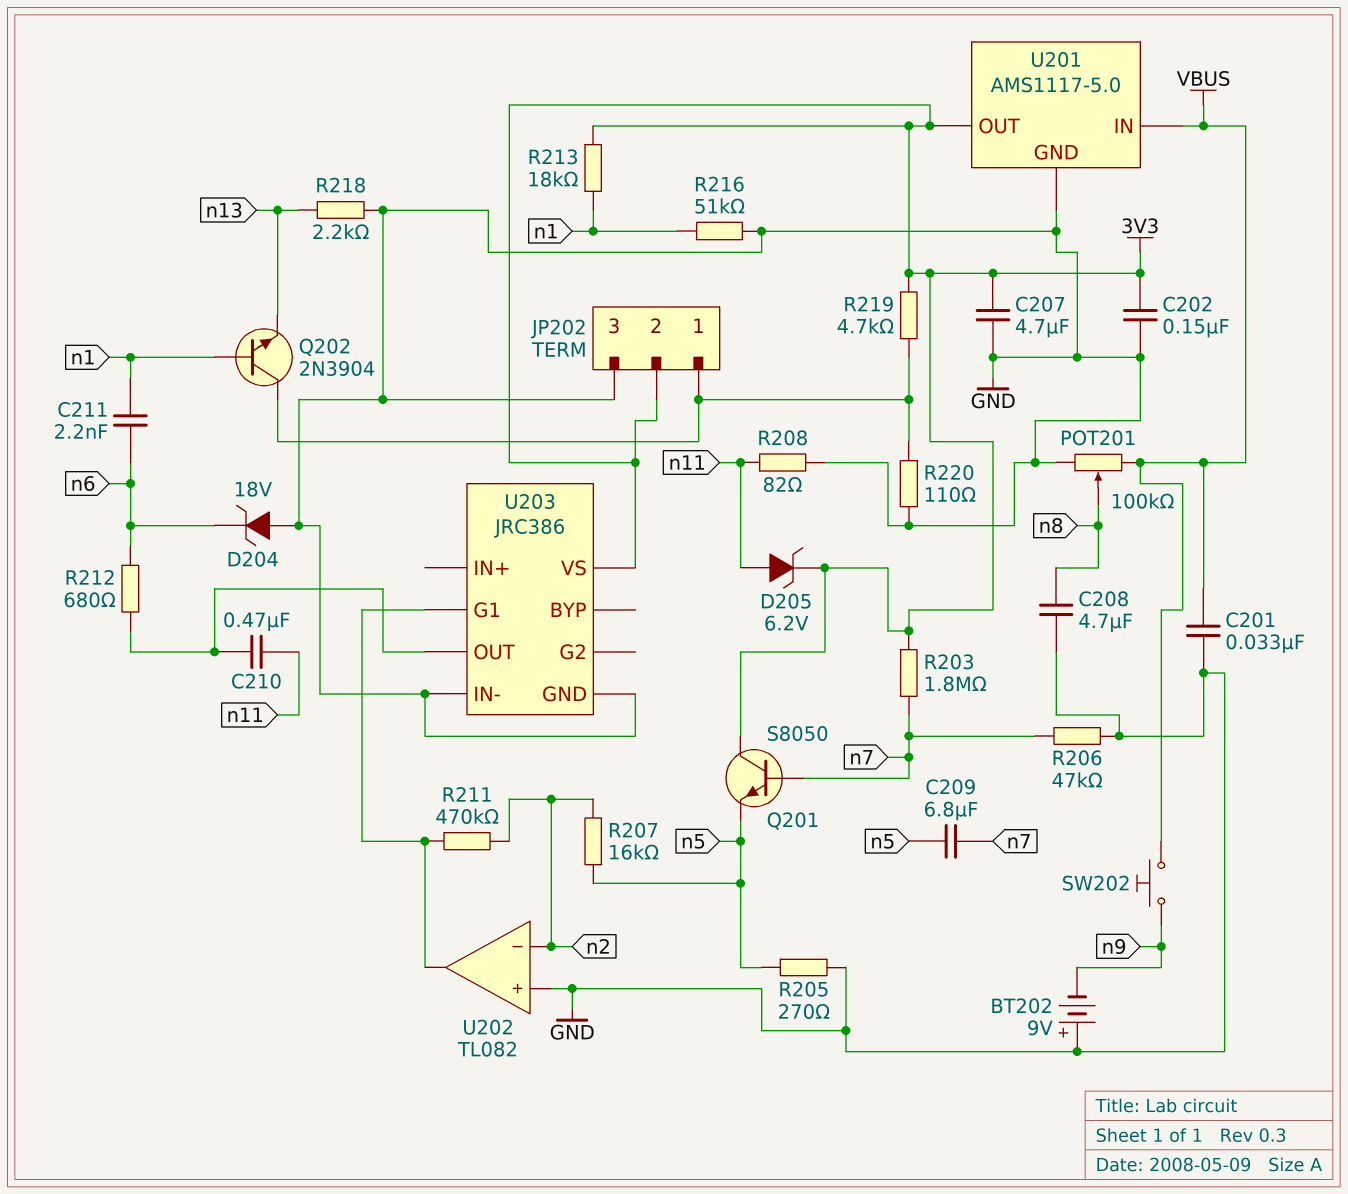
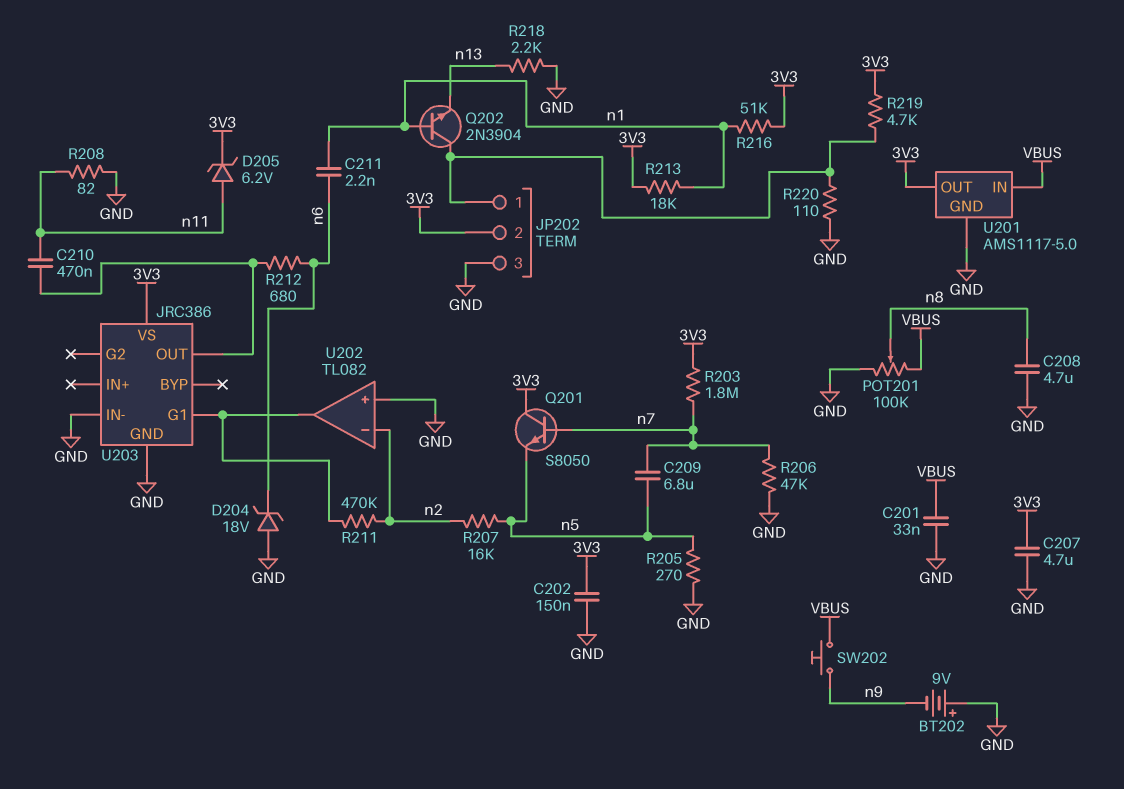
R216: 51k (GND, n1) -> 51k (3V3, n1)

